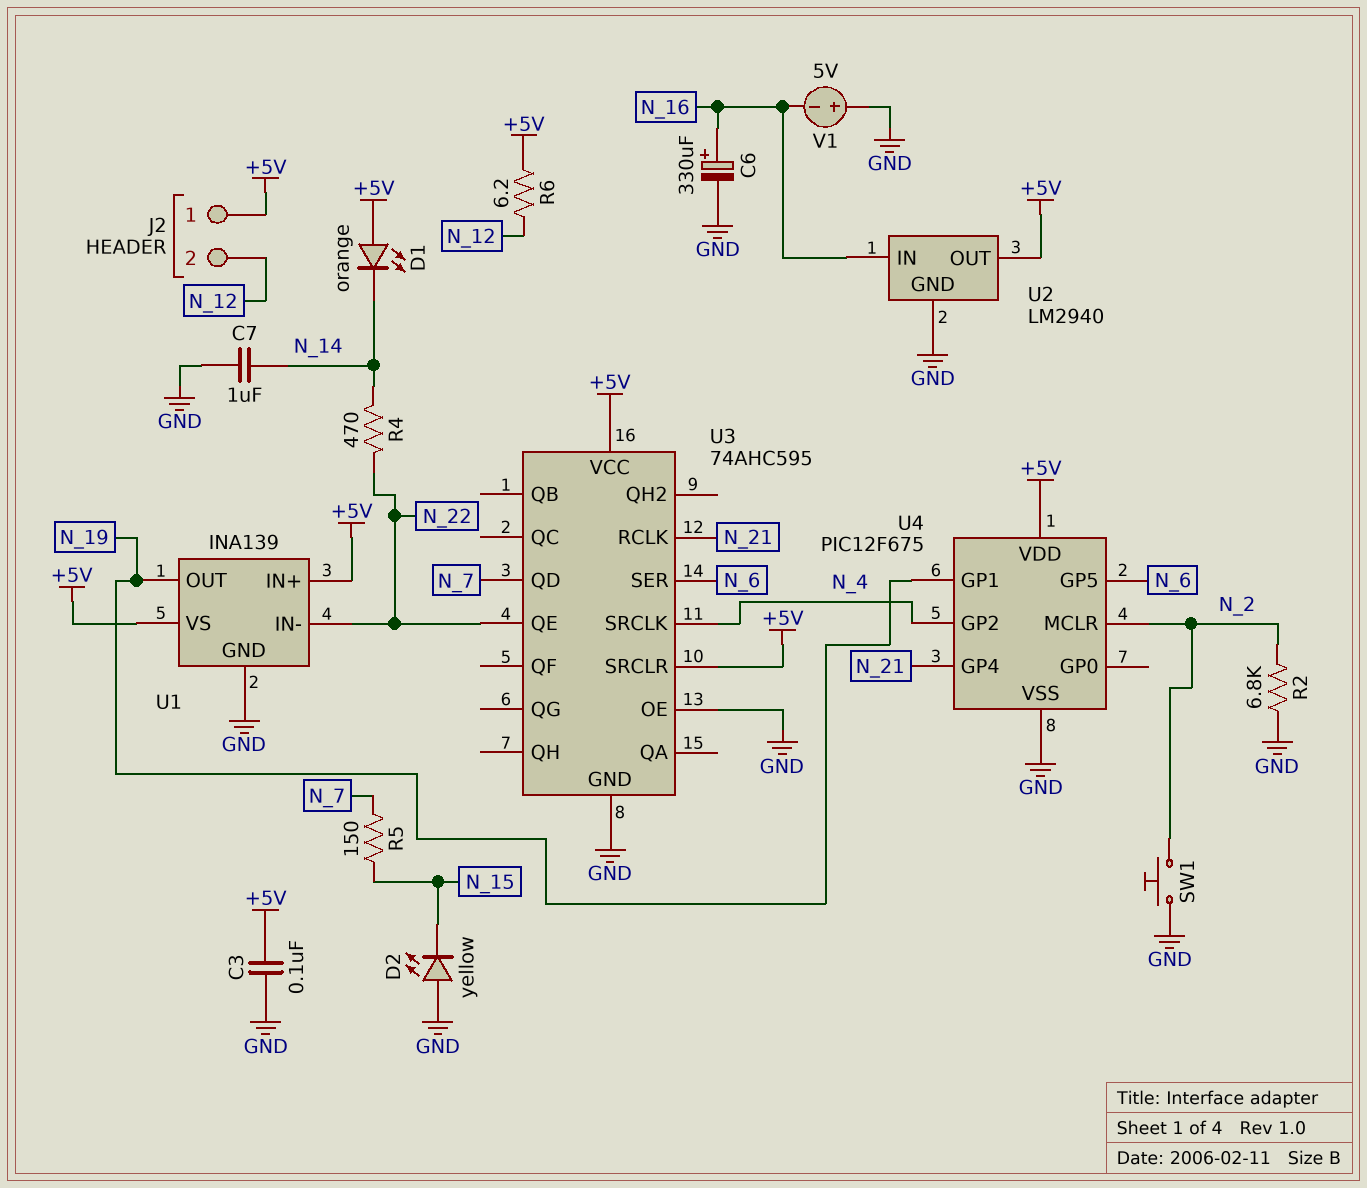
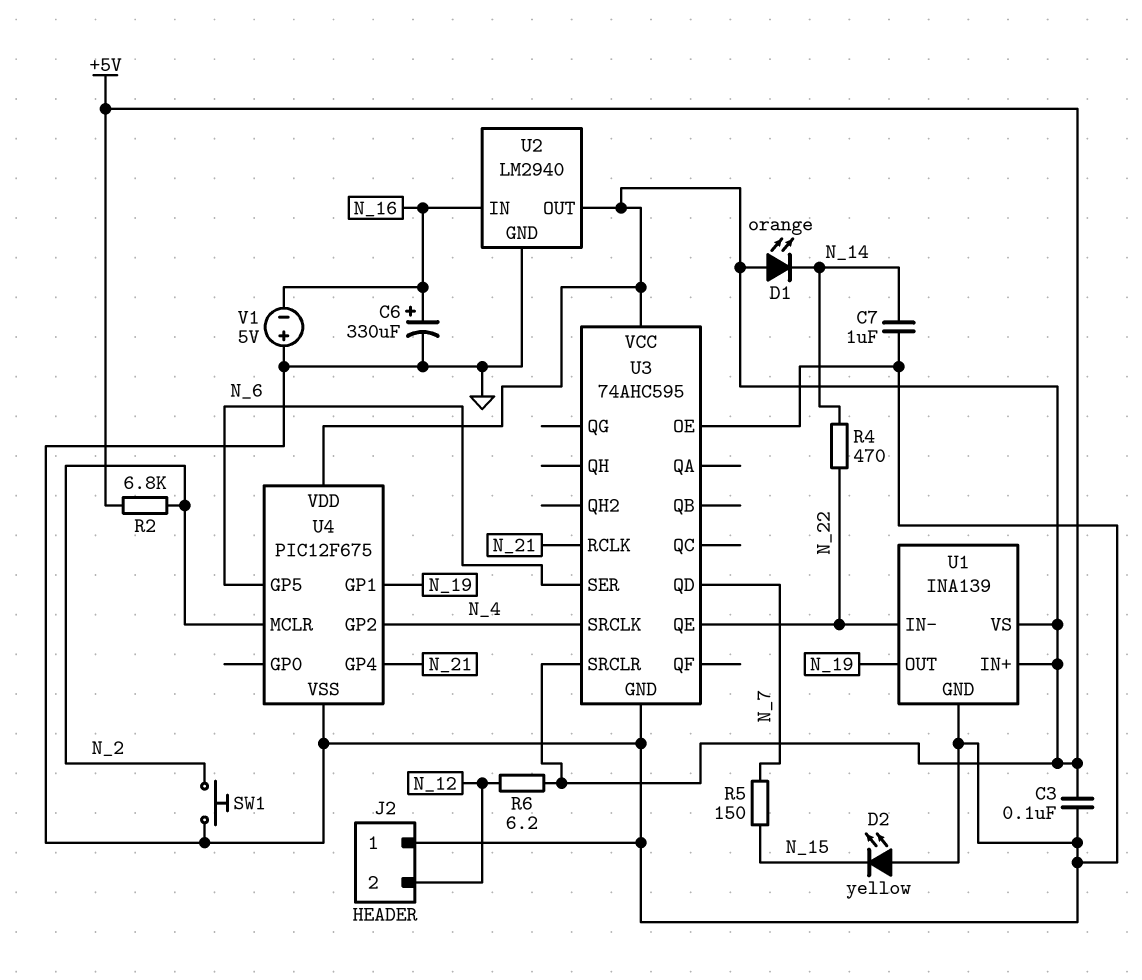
J2 pin 1: +5V -> GND
R2: 6.8k (GND, N_2) -> 6.8k (+5V, N_2)

